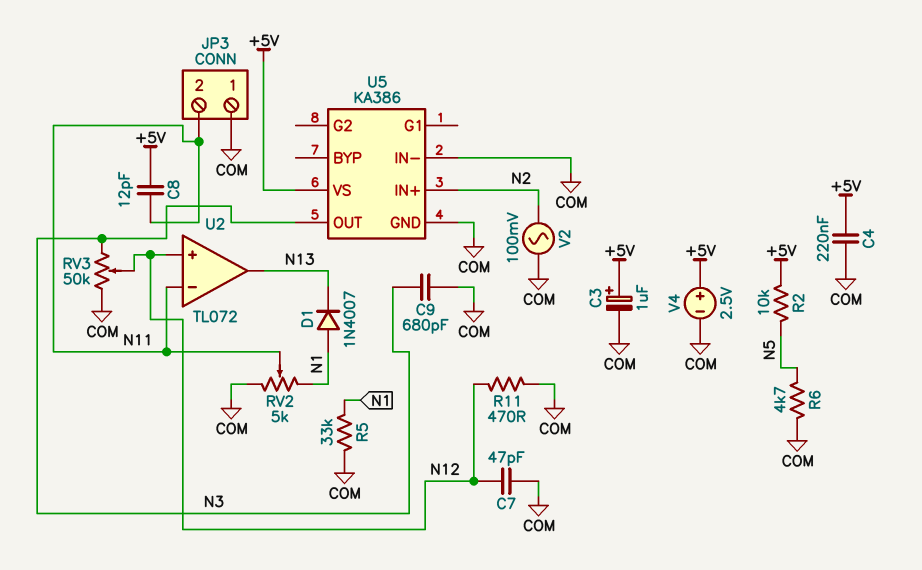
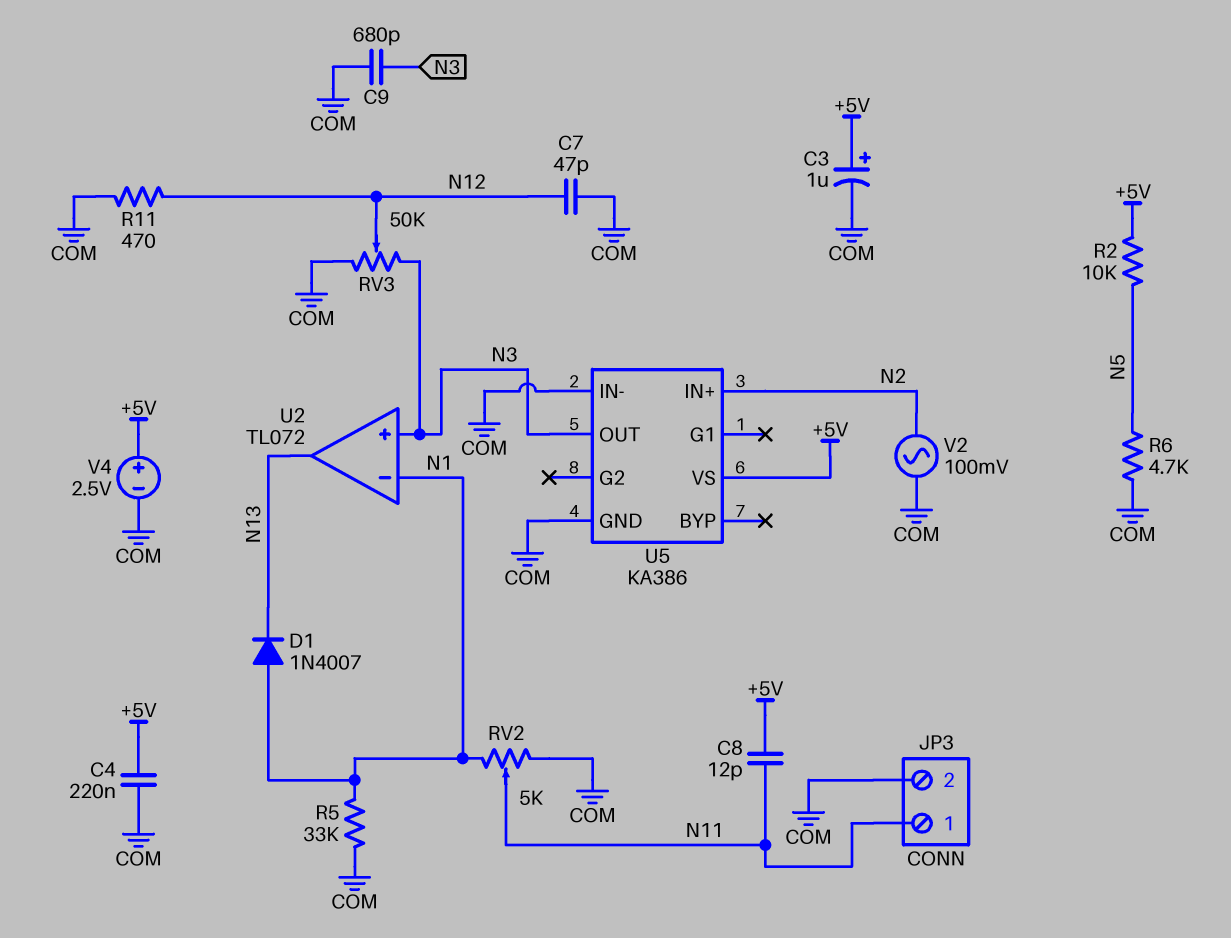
JP3 pin 1: COM -> N11
JP3 pin 2: N11 -> COM
U2 pin in+: N12 -> N3
U2 pin in-: N11 -> N1

